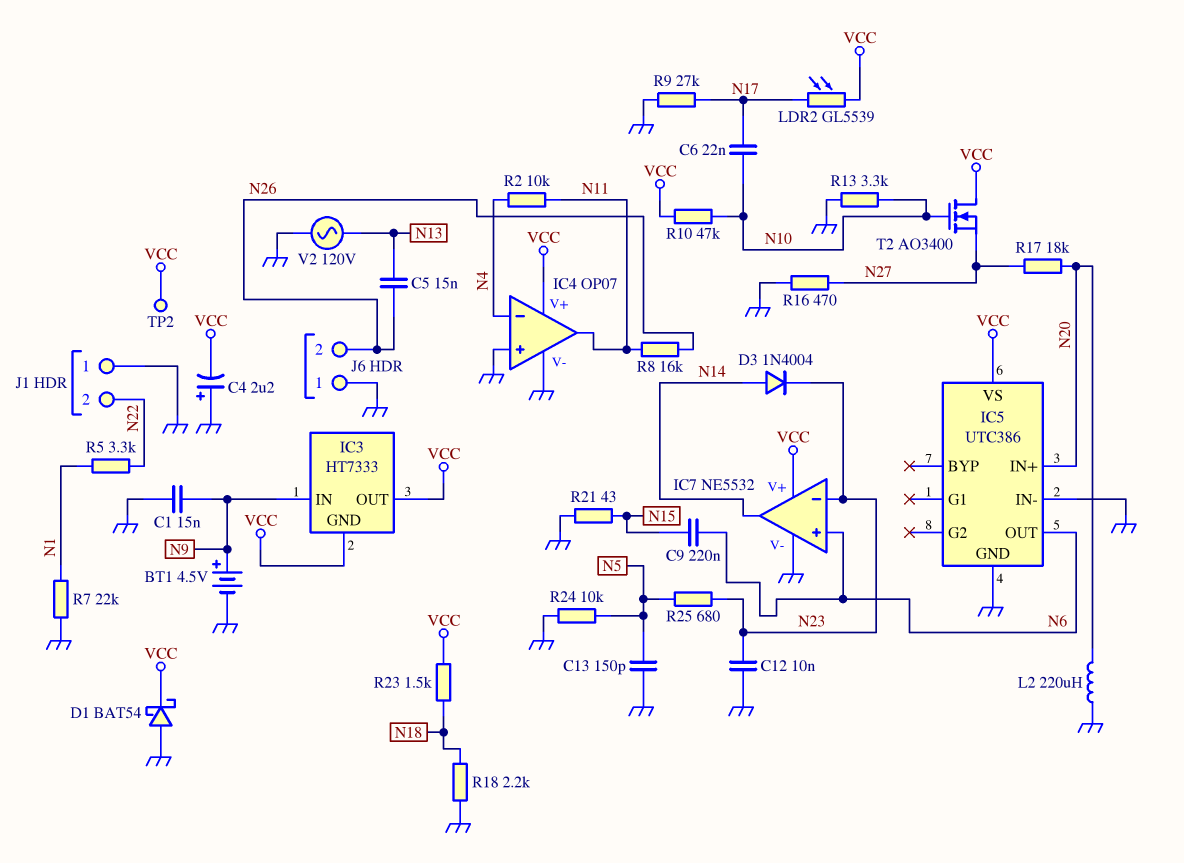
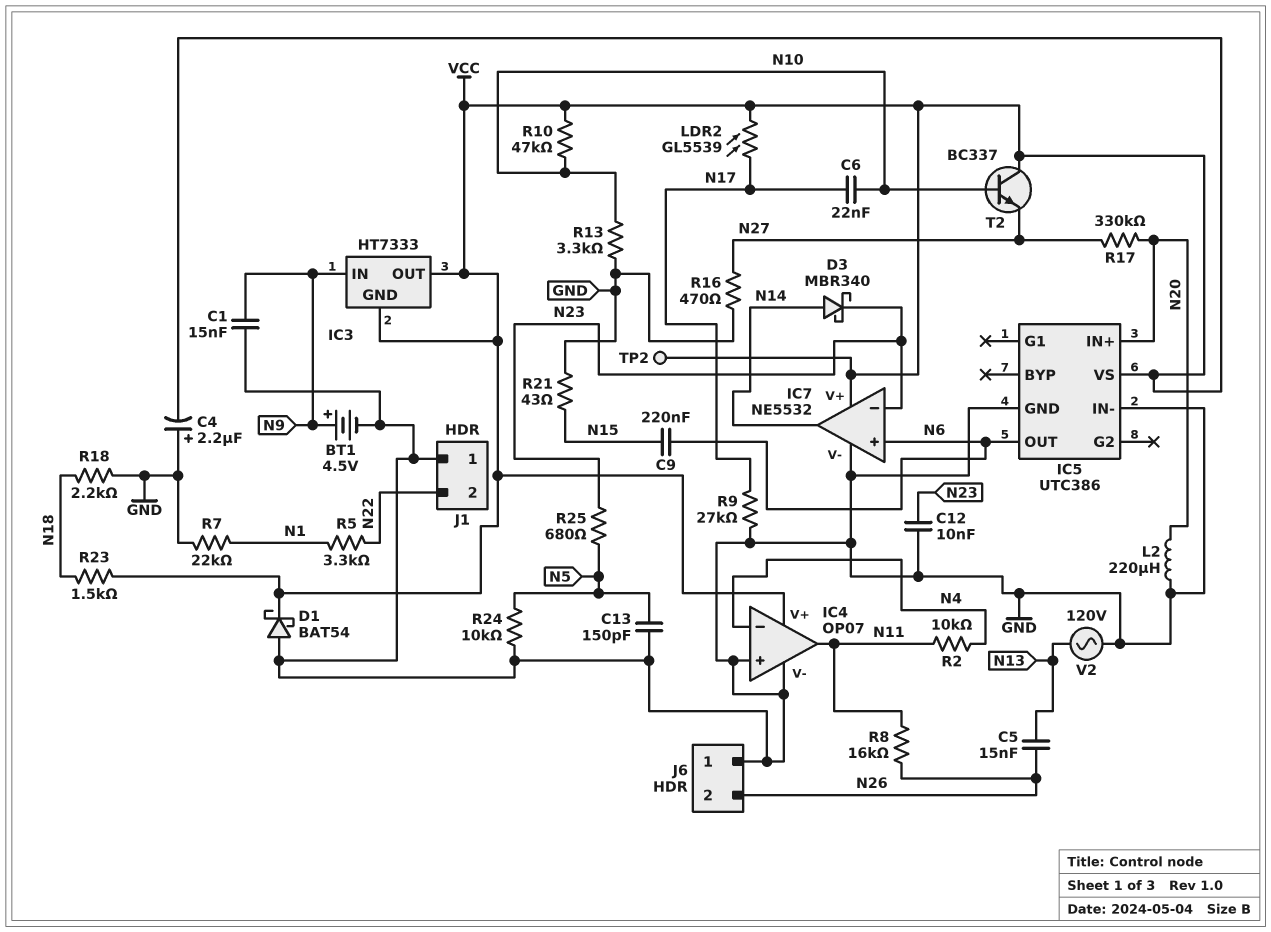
D3: diode 1N4004 (A N14, K N23) -> schottky MBR340 (A N14, K N23)
R17: 18k (N20, N27) -> 330k (N20, N27)
T2: NMOS AO3400 (G N10, D VCC, S N27) -> NPN BC337 (B N10, C VCC, E N27)

